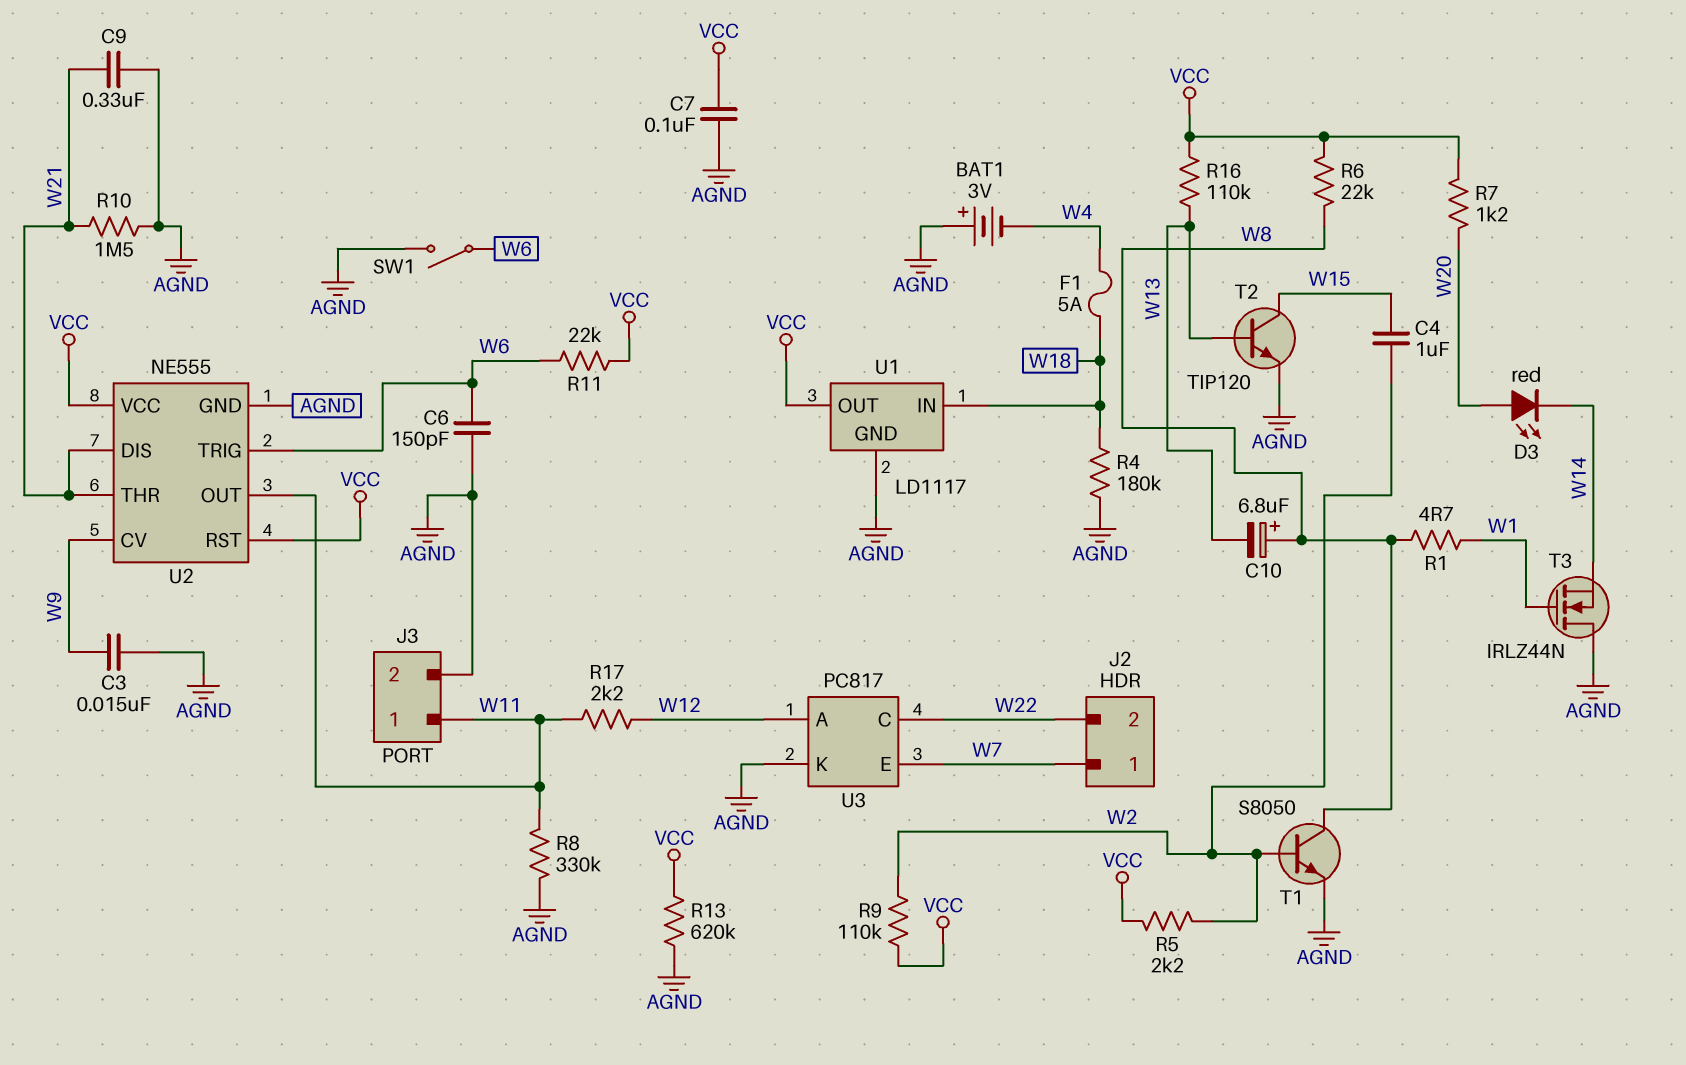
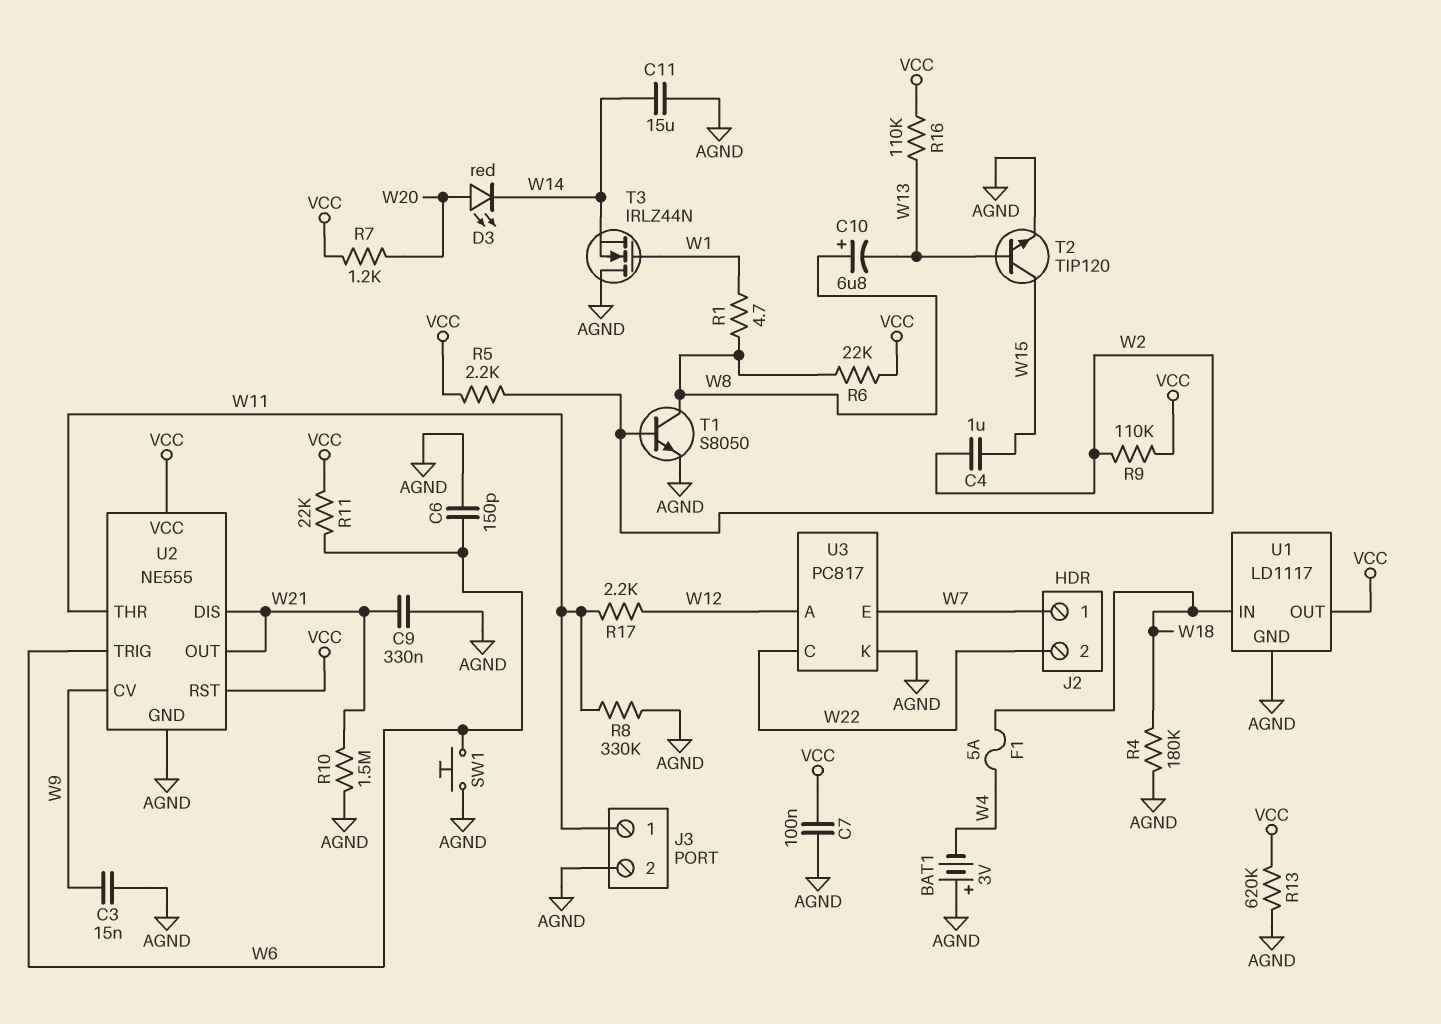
C11: none -> 15uF (AGND, W14)
SW1: switch (AGND, W6) -> button (AGND, W6)
U2 pin OUT: W11 -> W21
U2 pin THR: W21 -> W11

